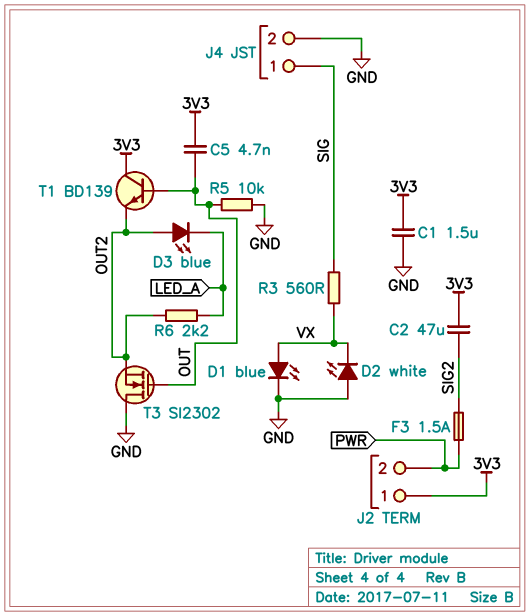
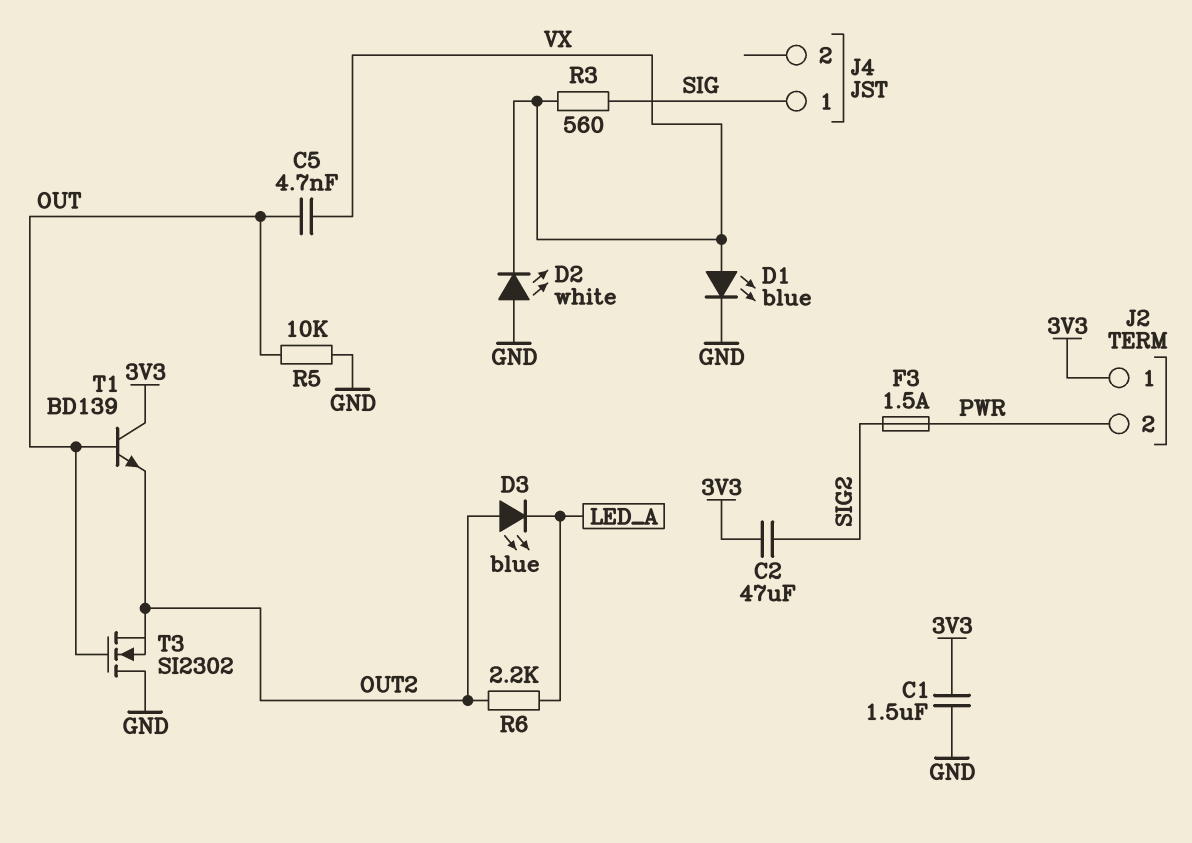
C5: 4.7nF (3V3, OUT) -> 4.7nF (OUT, VX)
J4 pin 2: GND -> none

